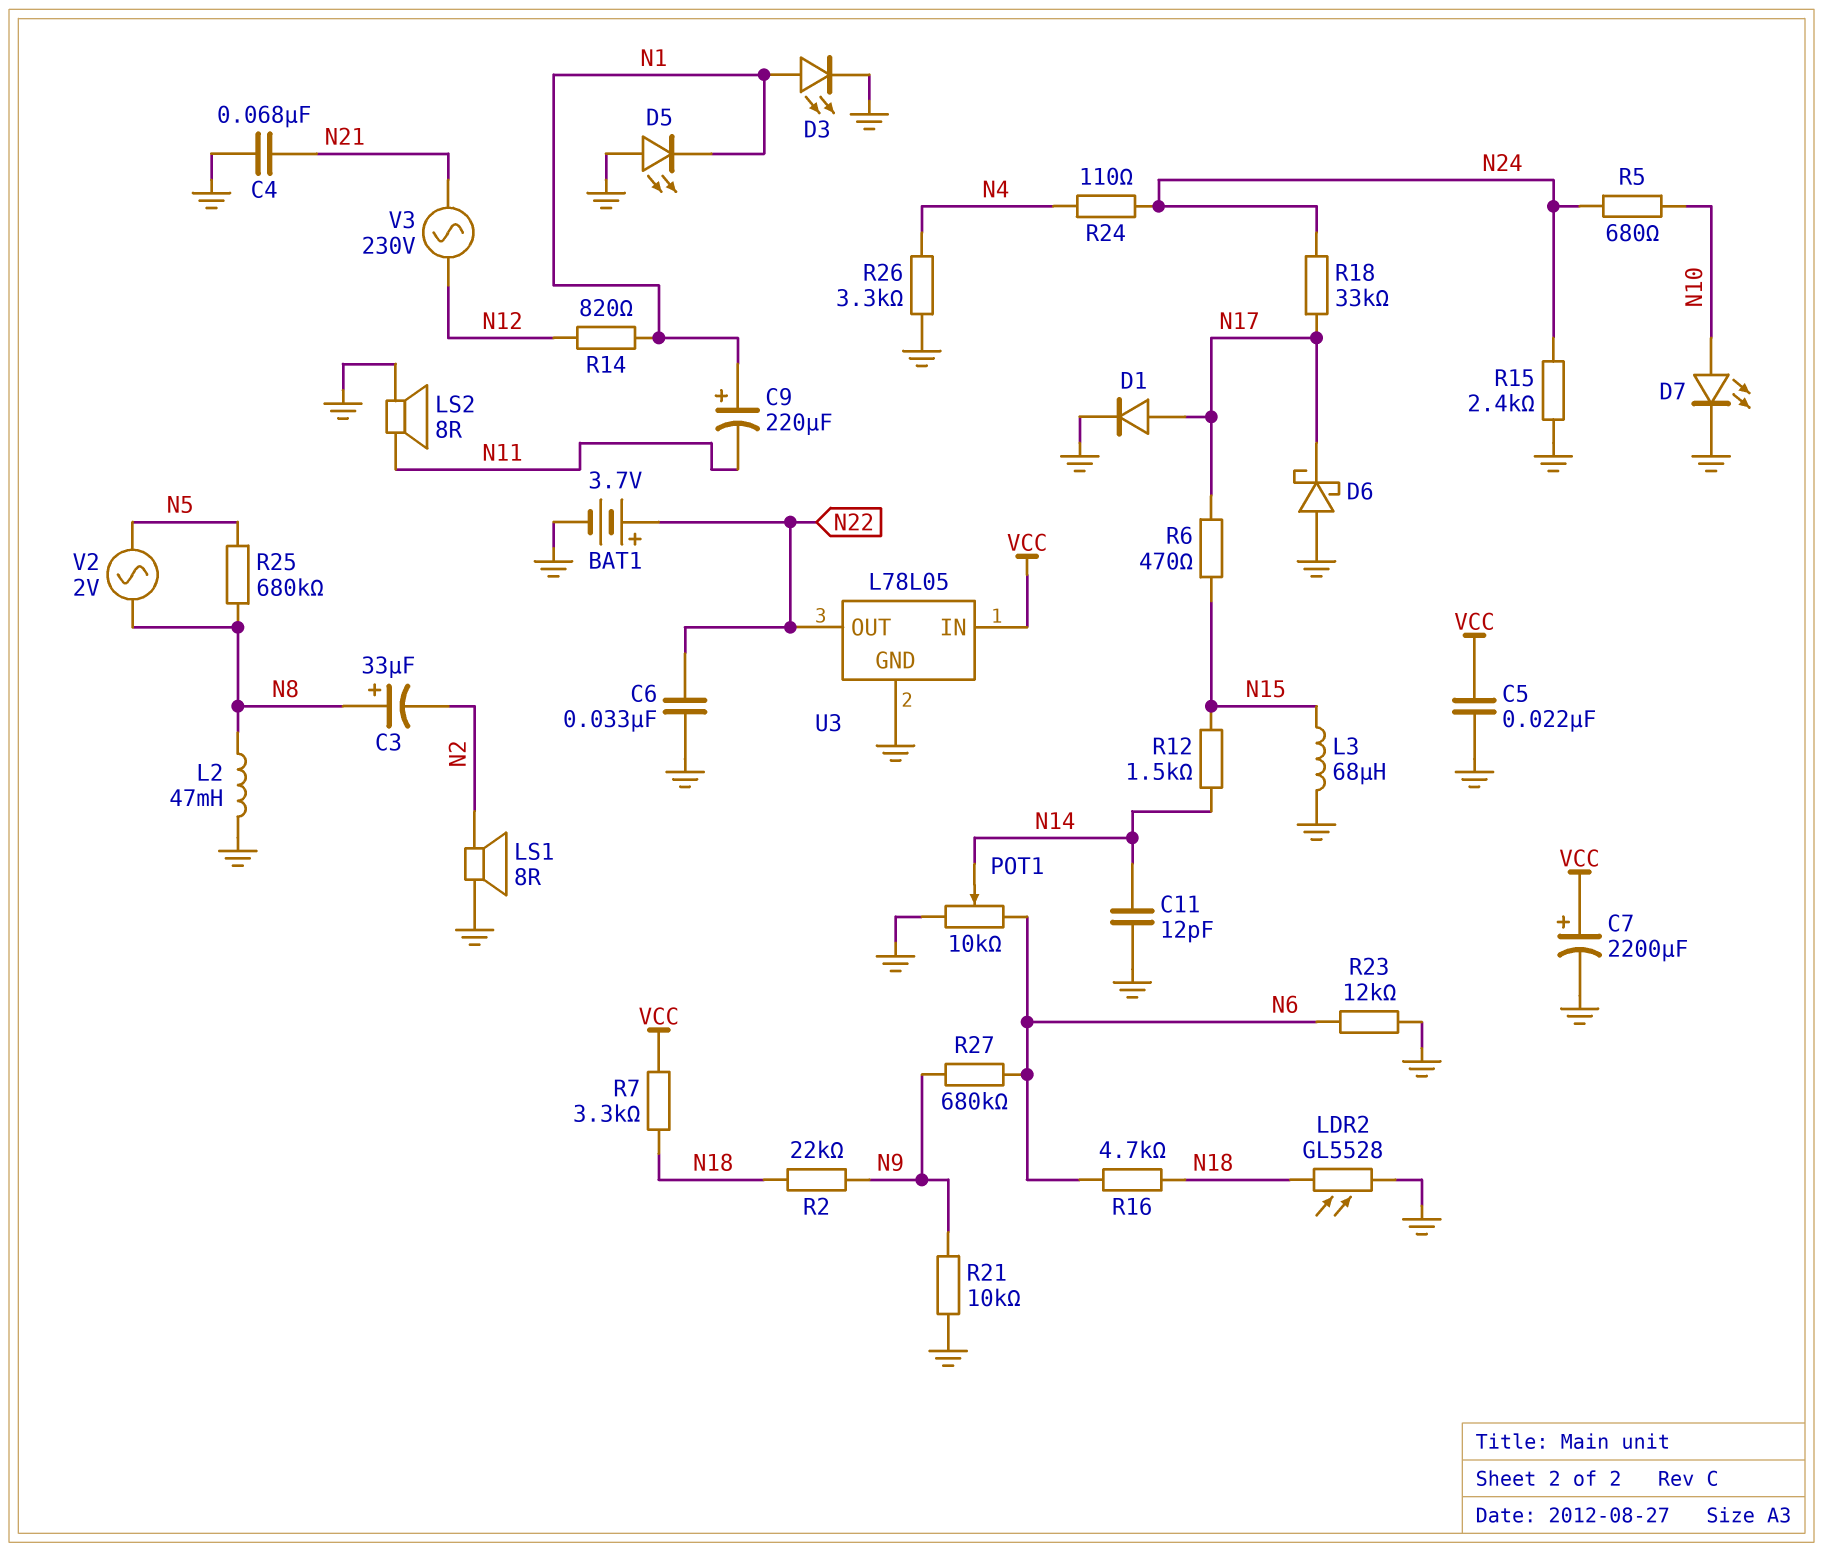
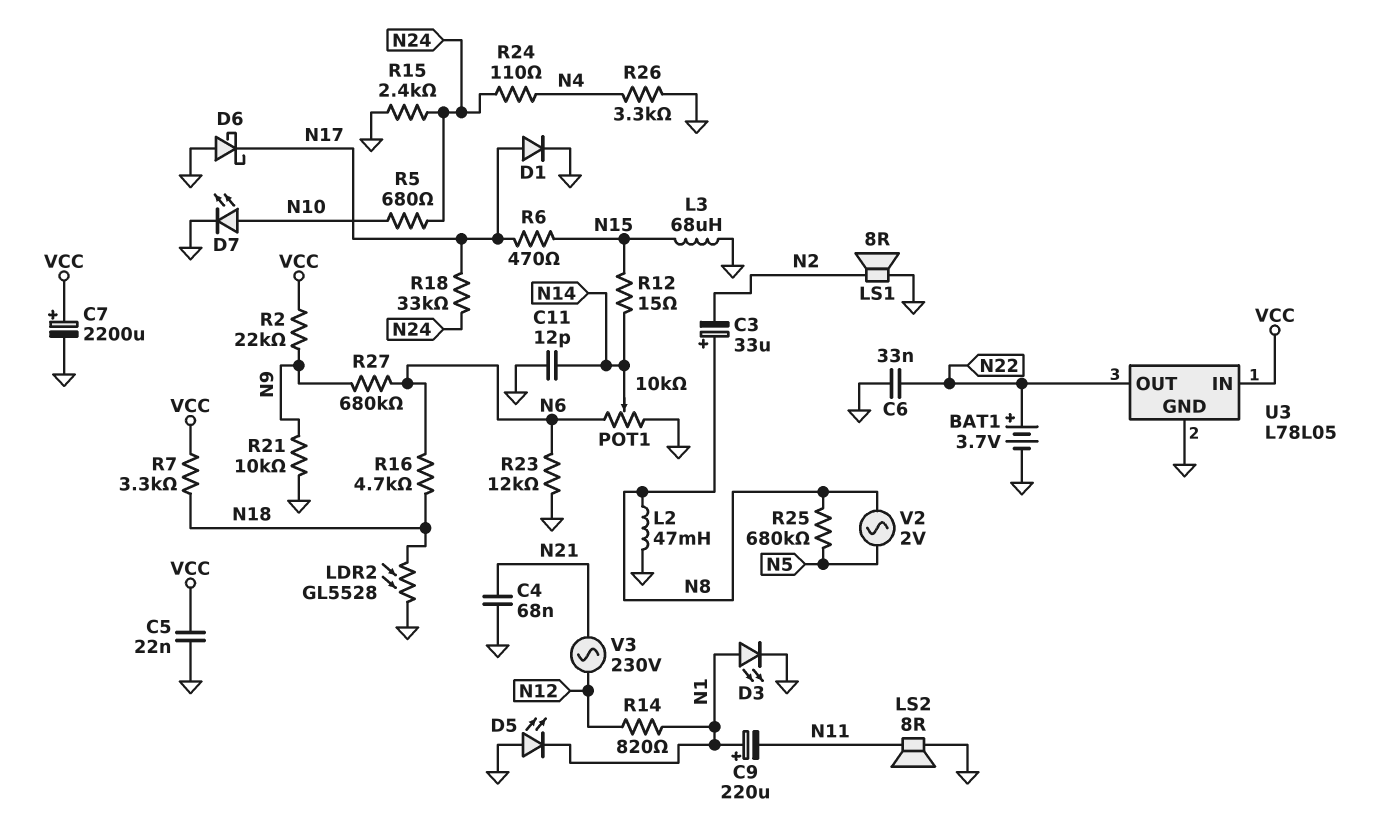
R2: 22k (N9, N18) -> 22k (N9, VCC)
R12: 1.5k (N14, N15) -> 15 (N14, N15)

